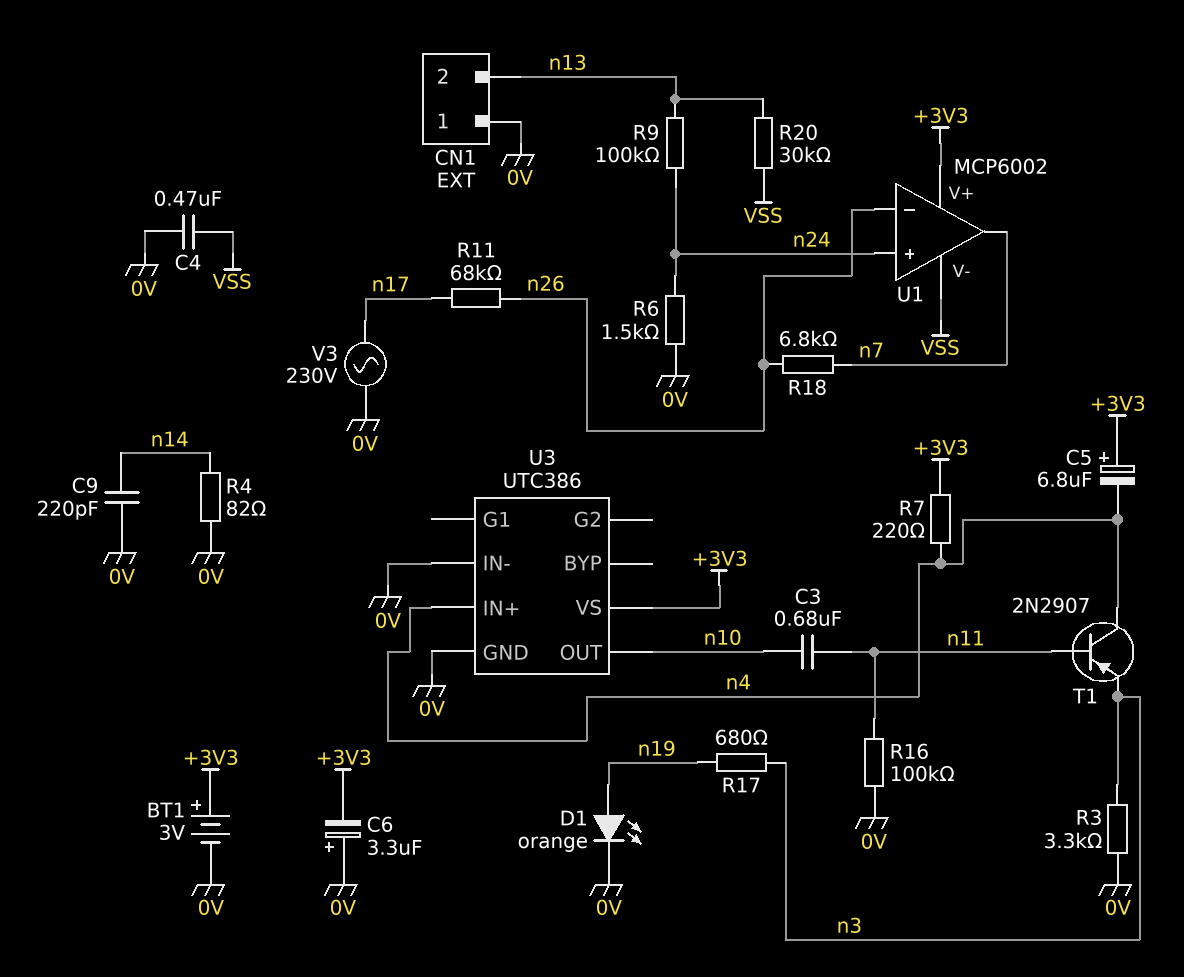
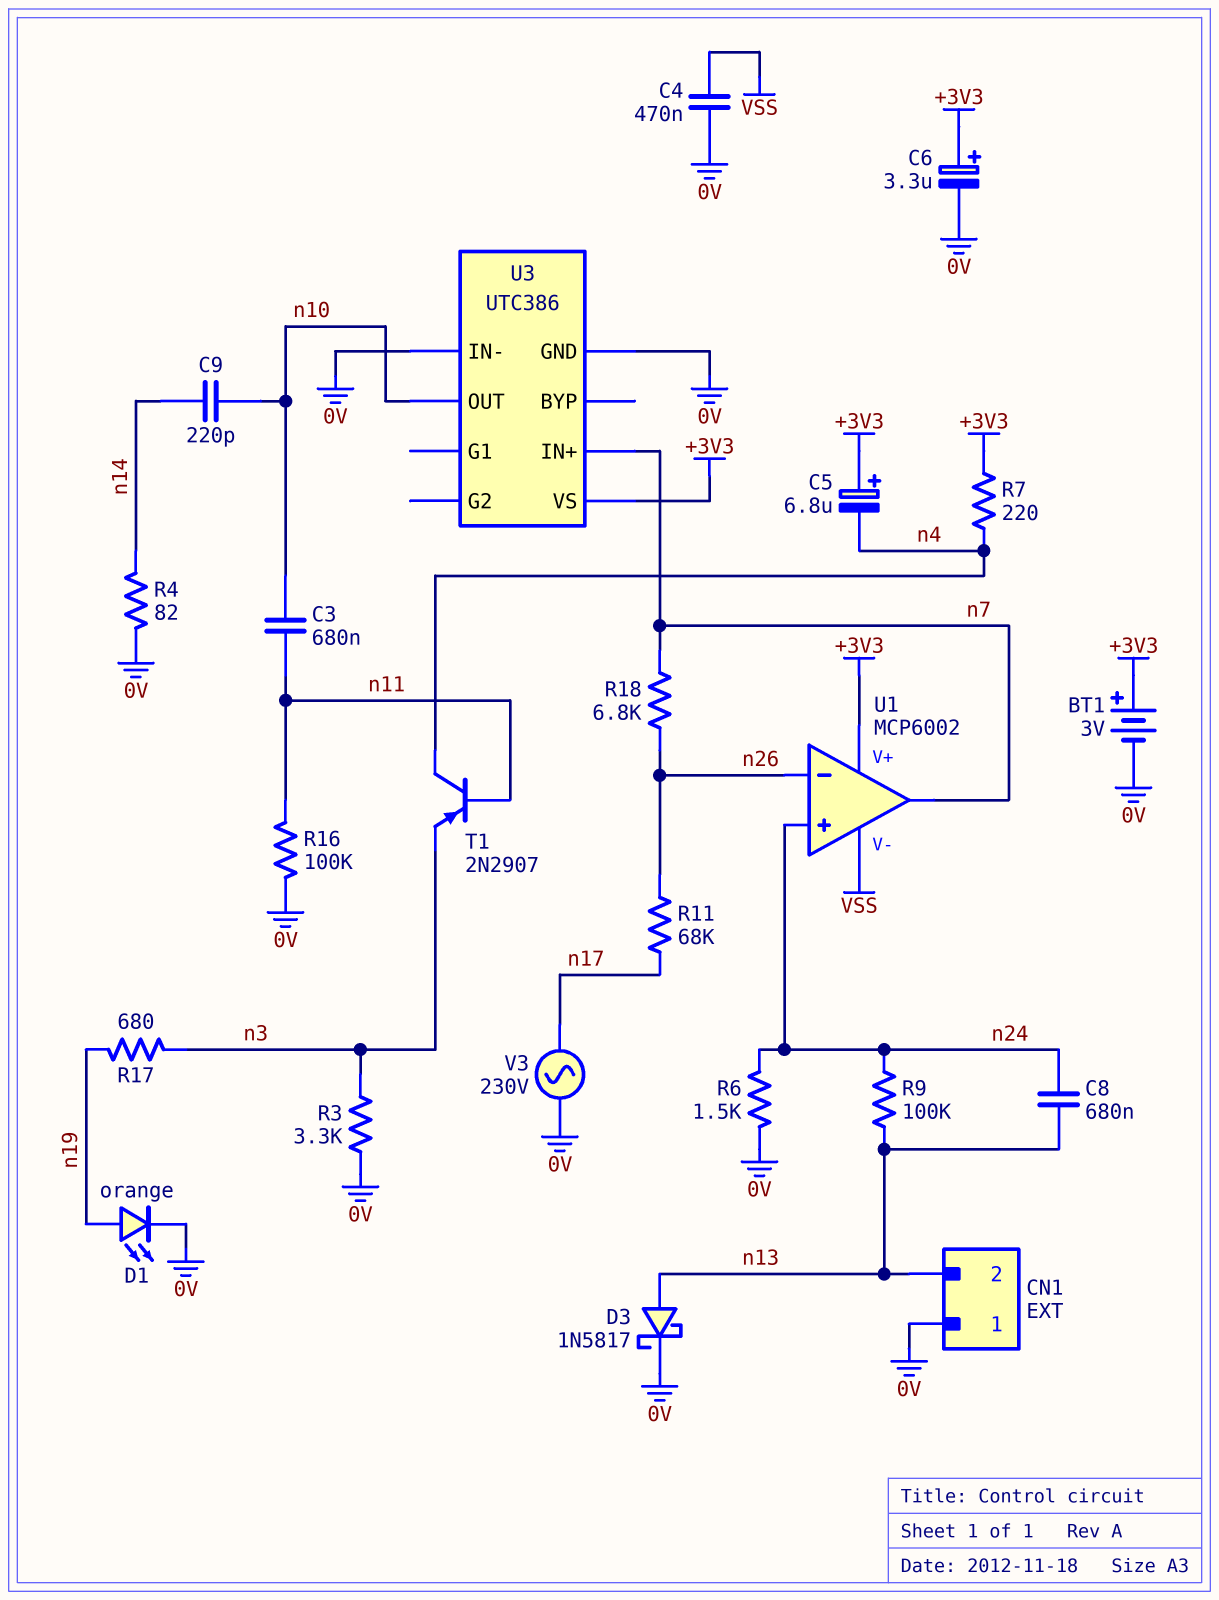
C6: 3.3uF (plus 0V, minus +3V3) -> 3.3uF (plus +3V3, minus 0V)
C8: none -> 680nF (n13, n24)
C9: 220pF (0V, n14) -> 220pF (n10, n14)
D3: none -> schottky 1N5817 (A n13, K 0V)
R20: 30k (VSS, n13) -> none
U3 pin IN+: n4 -> n7

